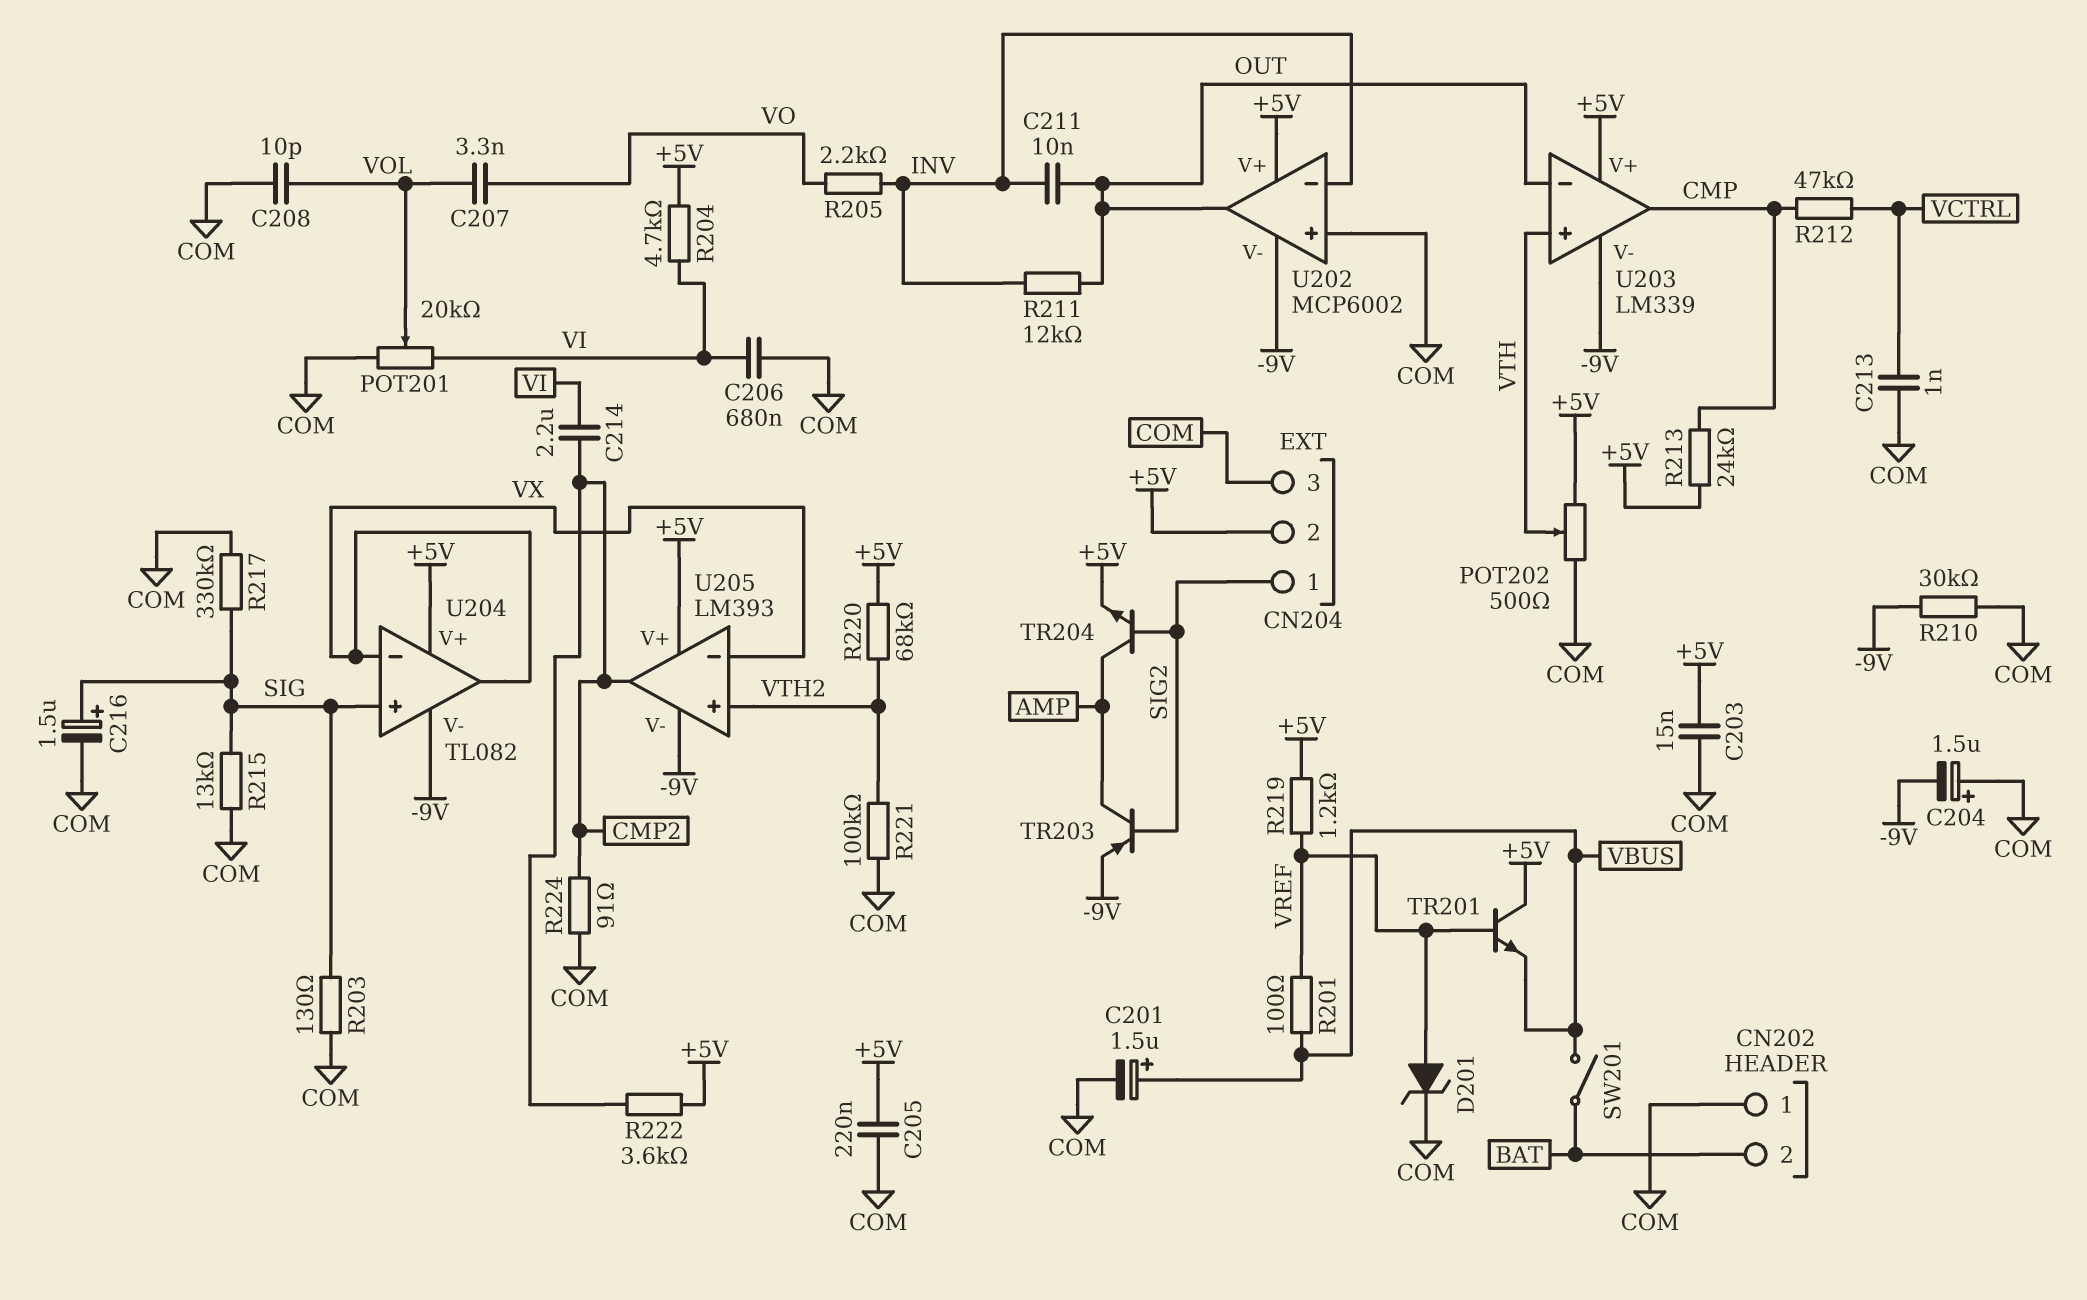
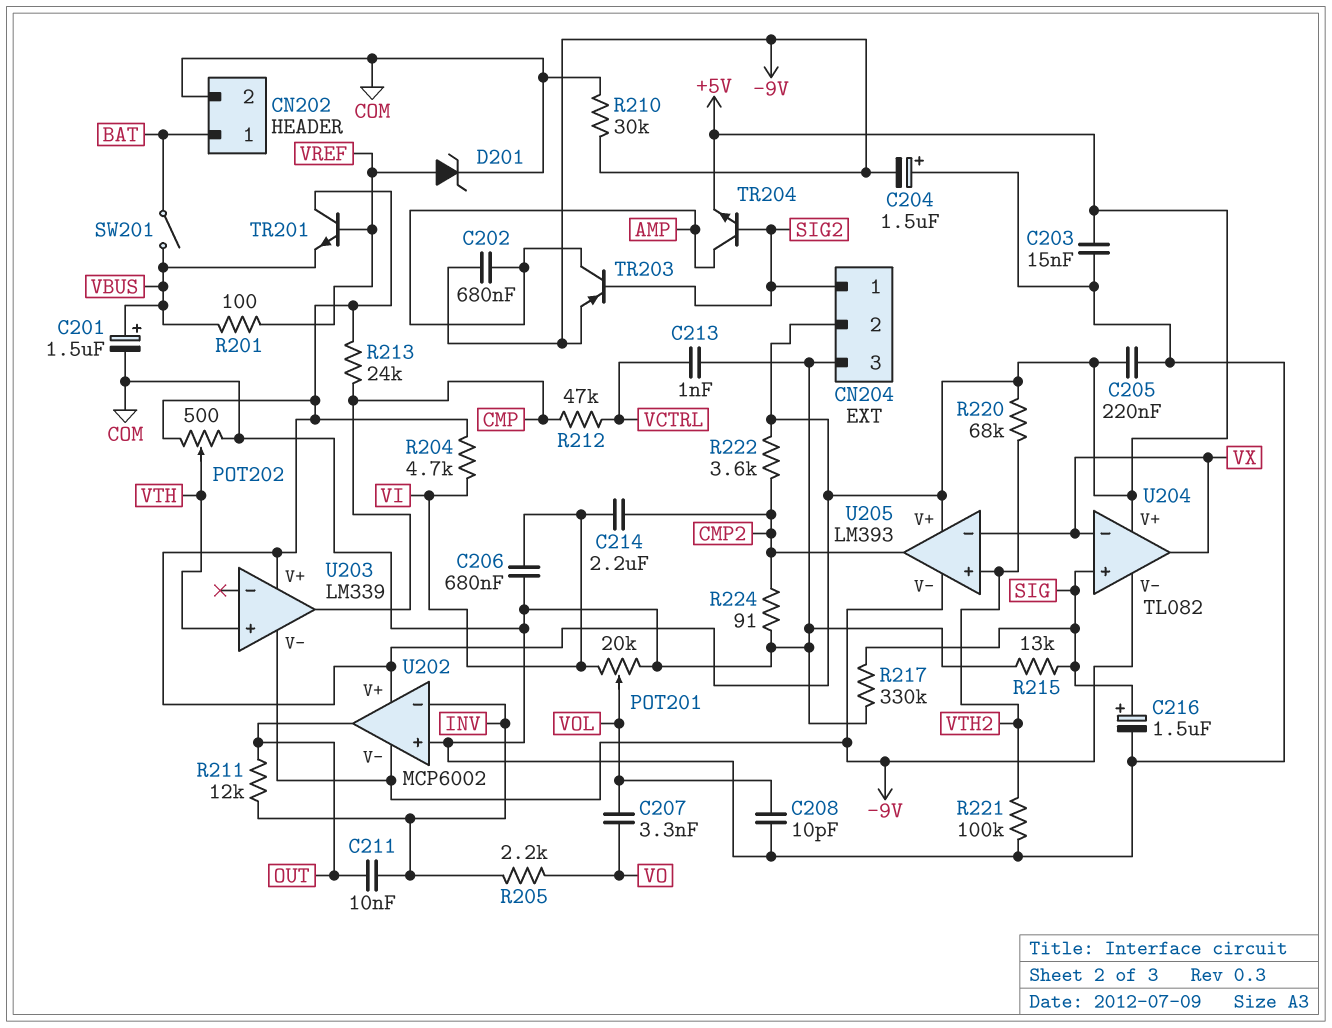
C202: none -> 680nF (-9V, AMP)
CN202 pin 1: COM -> BAT
CN202 pin 2: BAT -> COM
R203: 130 (COM, SIG) -> none
R219: 1.2k (+5V, VREF) -> none
U203 pin in-: OUT -> none

